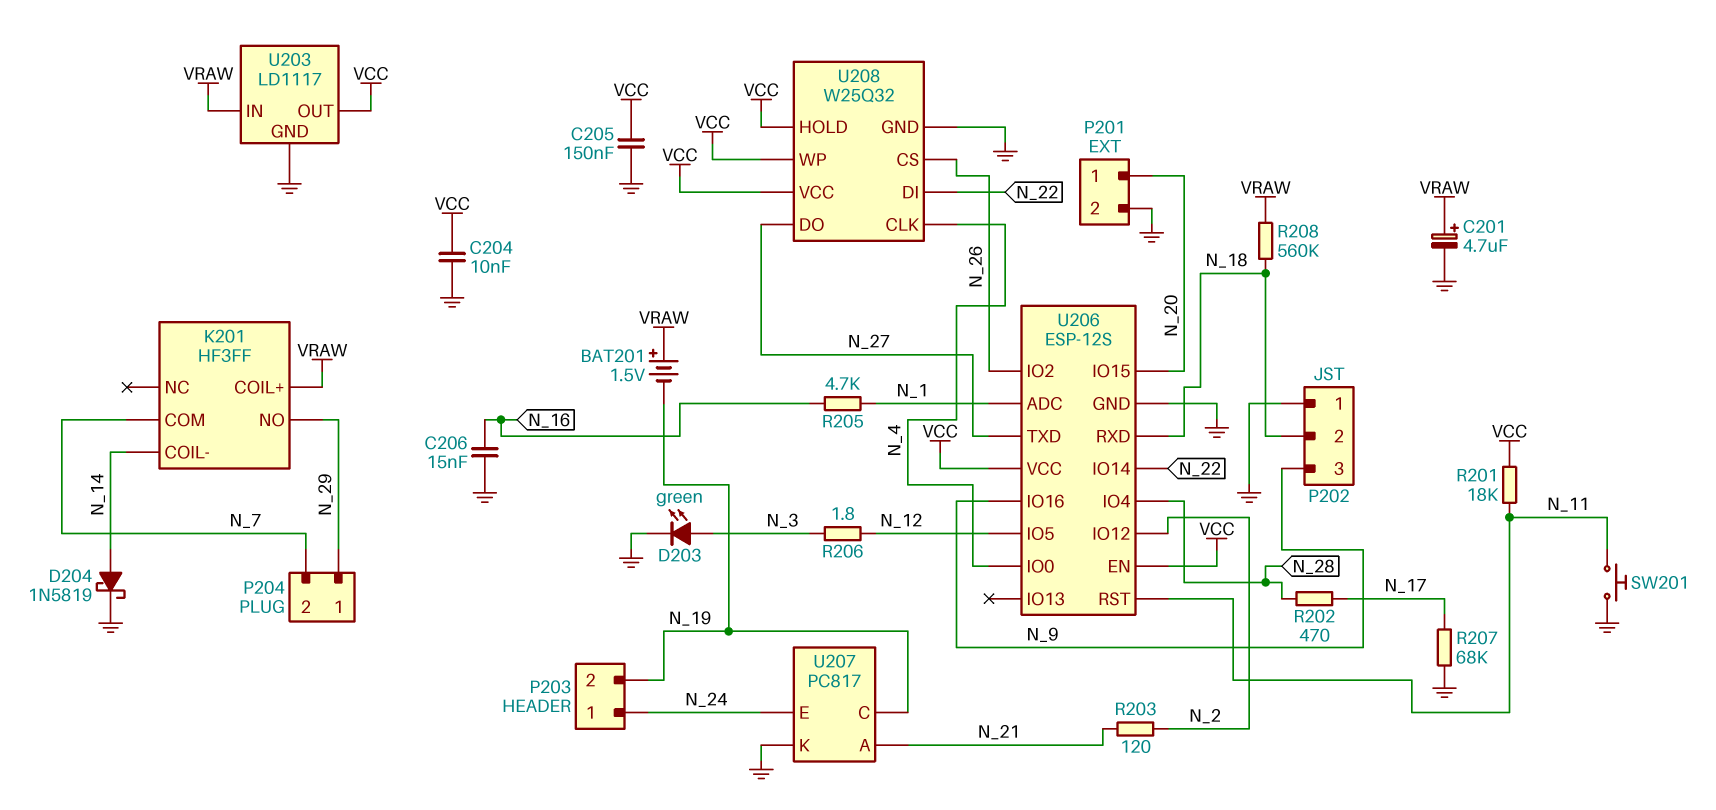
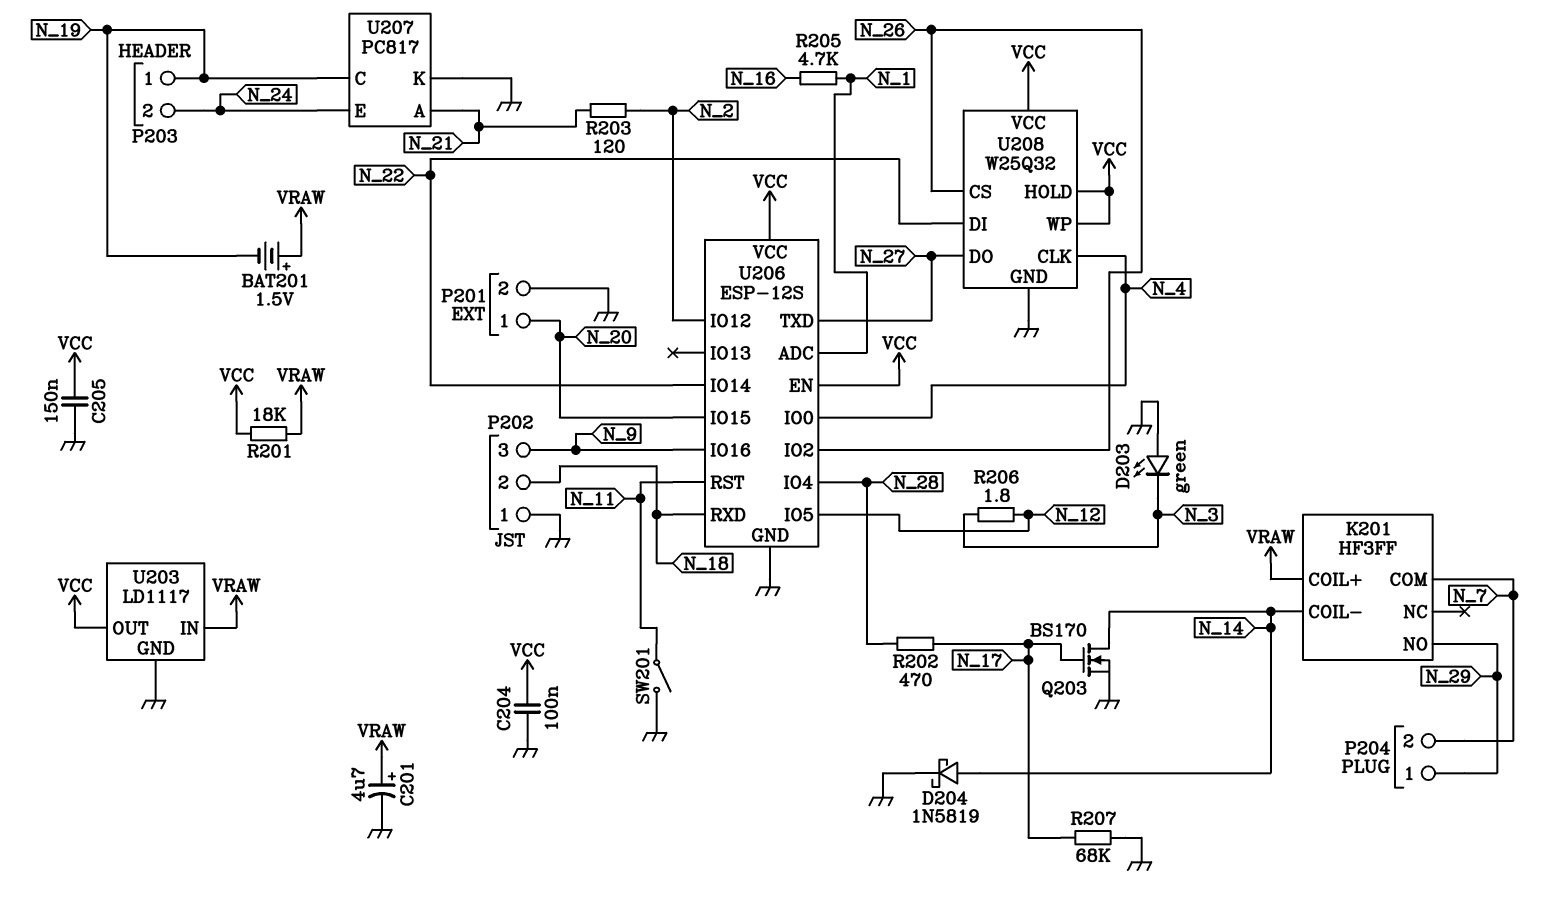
C204: 10nF (GND, VCC) -> 100nF (GND, VCC)
C206: 15nF (GND, N_16) -> none
D203: LED green (A N_3, K GND) -> LED green (A GND, K N_3)
P203 pin 1: N_24 -> N_19
P203 pin 2: N_19 -> N_24
Q203: none -> NMOS BS170 (G N_17, D N_14, S GND)
R201: 18k (N_11, VCC) -> 18k (VCC, VRAW)
R208: 560k (N_18, VRAW) -> none
SW201: button (GND, N_11) -> switch (GND, N_11)

